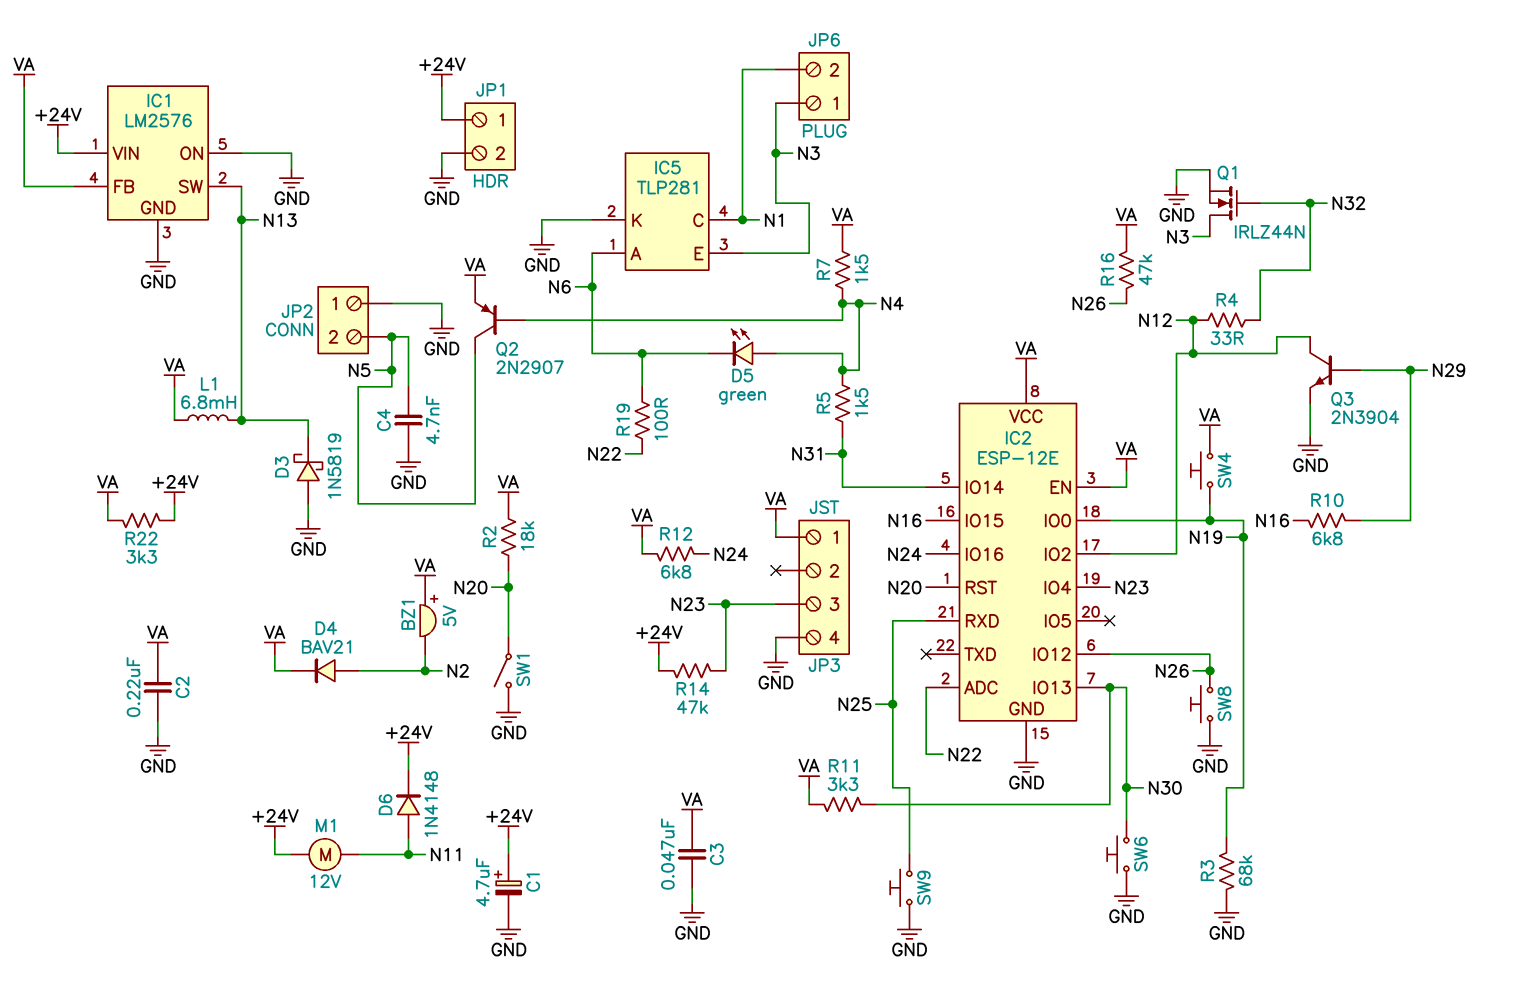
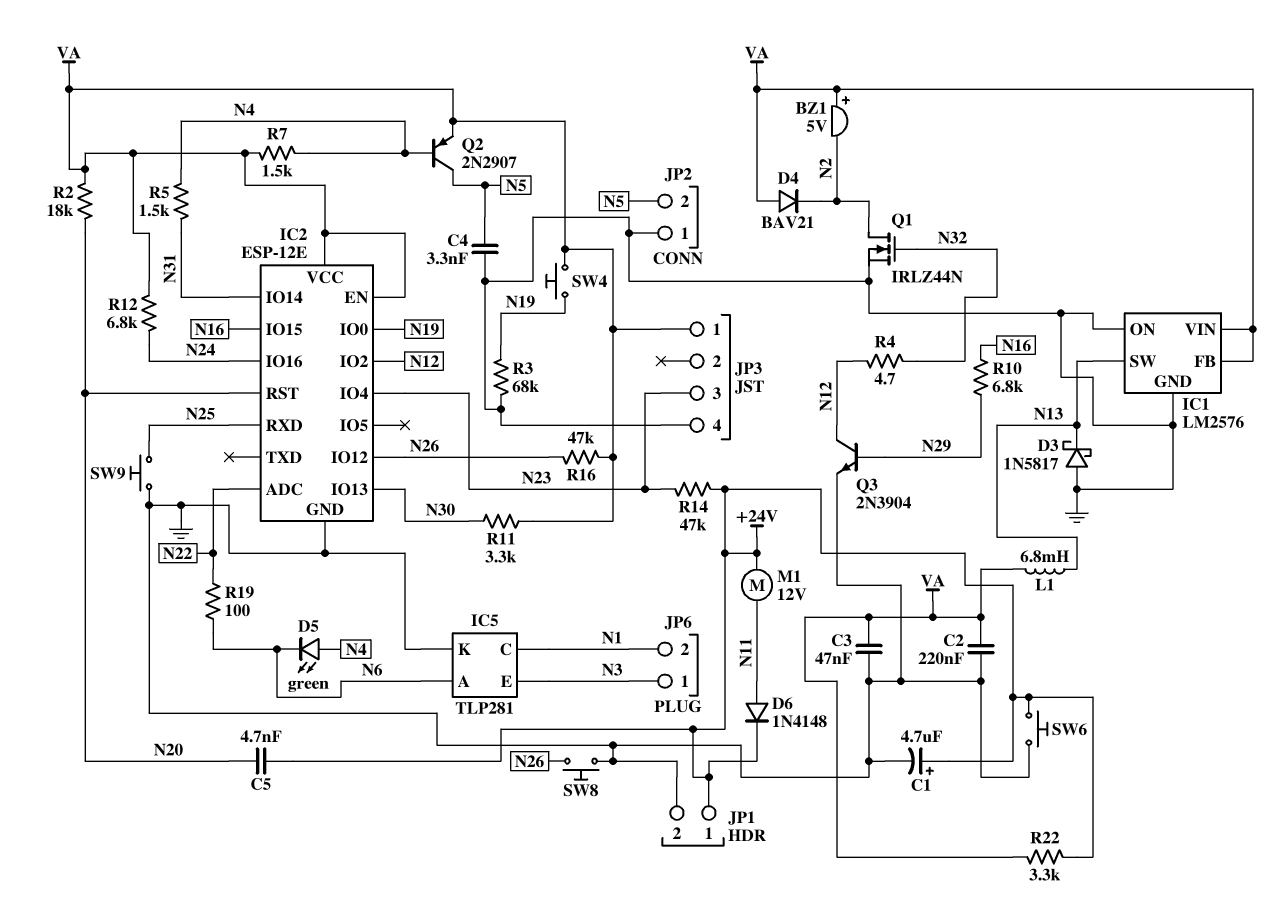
C4: 4.7nF (GND, N5) -> 3.3nF (GND, N5)
C5: none -> 4.7nF (+24V, N20)
D3: schottky 1N5819 (A GND, K N13) -> schottky 1N5817 (A GND, K N13)
D4: diode BAV21 (A N2, K VA) -> diode BAV21 (A VA, K N2)
IC1 pin VIN: +24V -> VA
Q1: NMOS IRLZ44N (G N32, D N3, S GND) -> NMOS IRLZ44N (G N32, D N2, S GND)
R4: 33 (N12, N32) -> 4.7 (N12, N32)
SW1: switch (GND, N20) -> none
SW6: button (GND, N30) -> button (+24V, GND)

